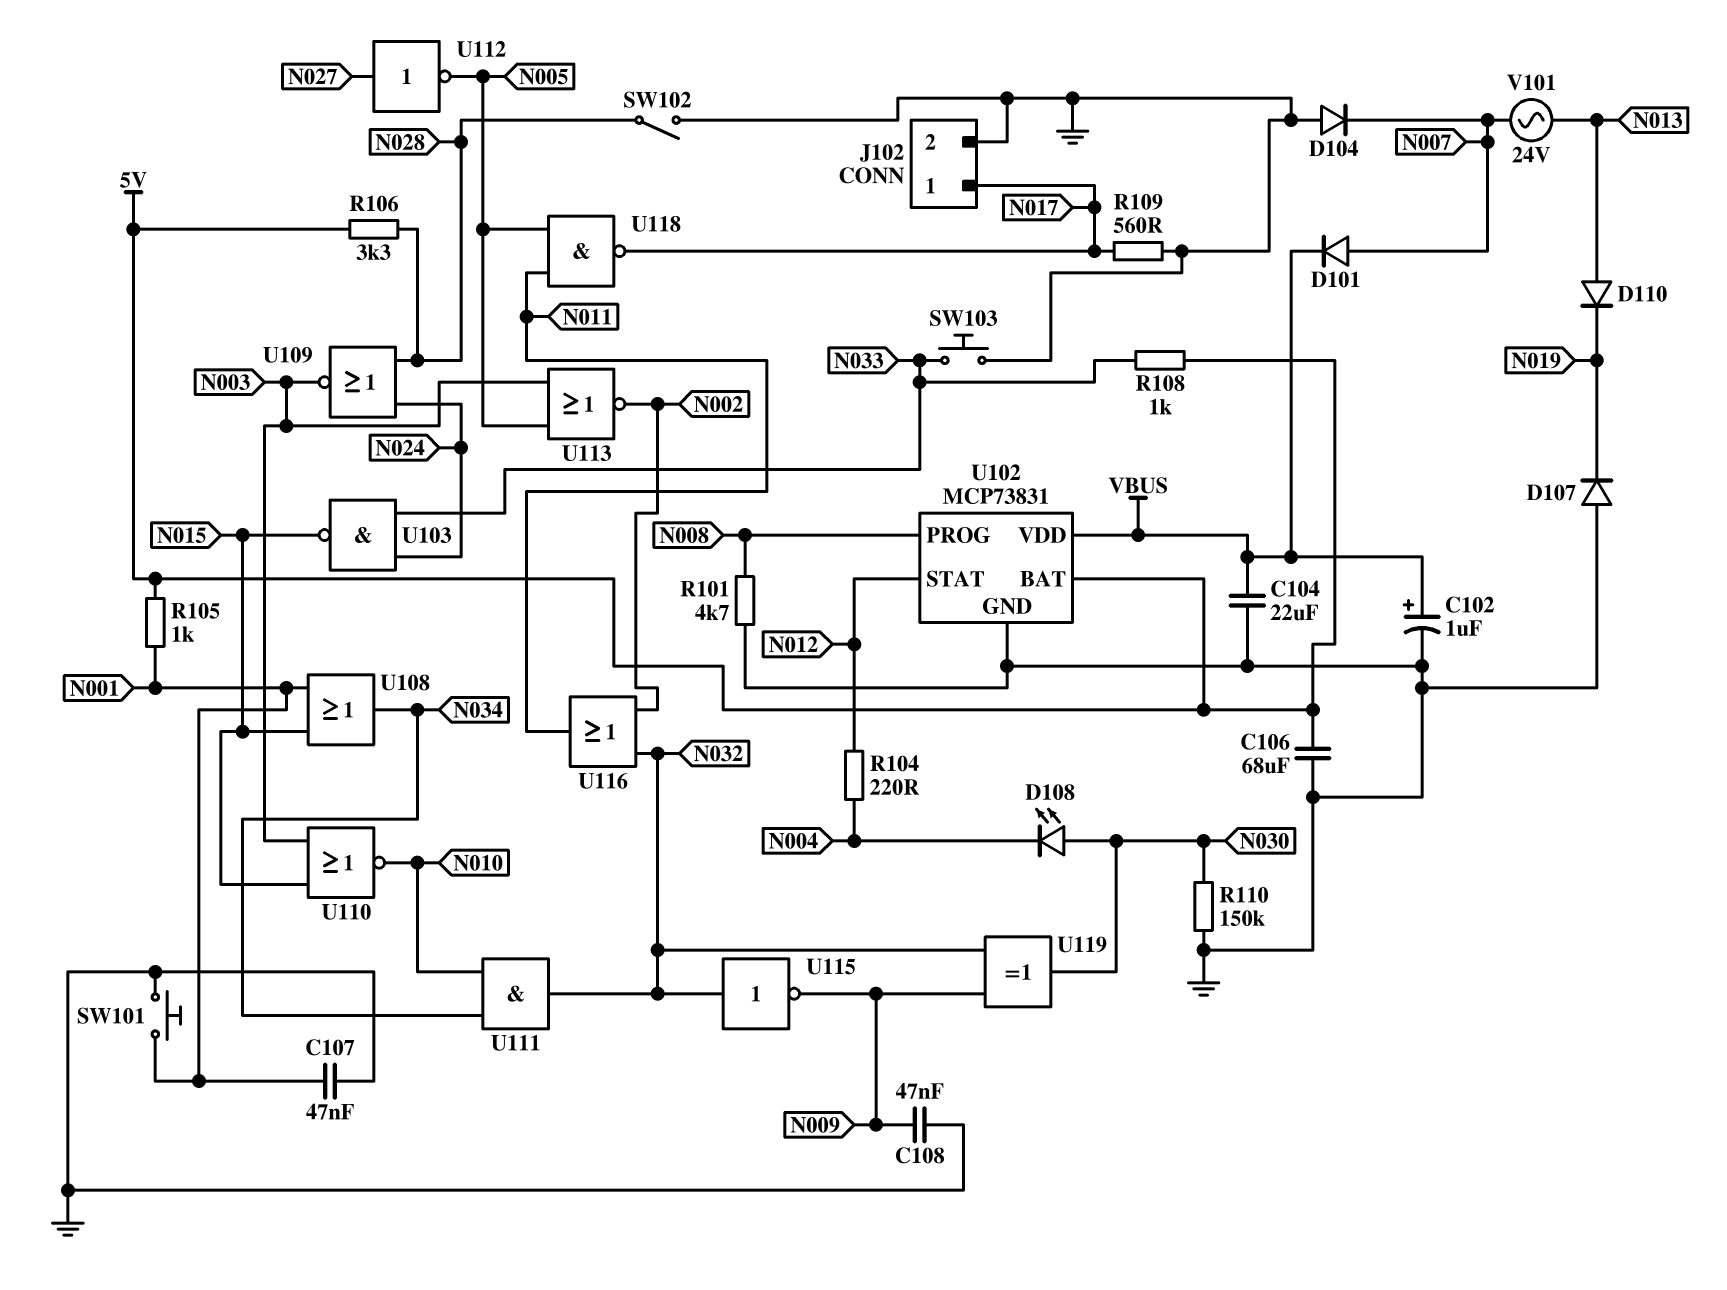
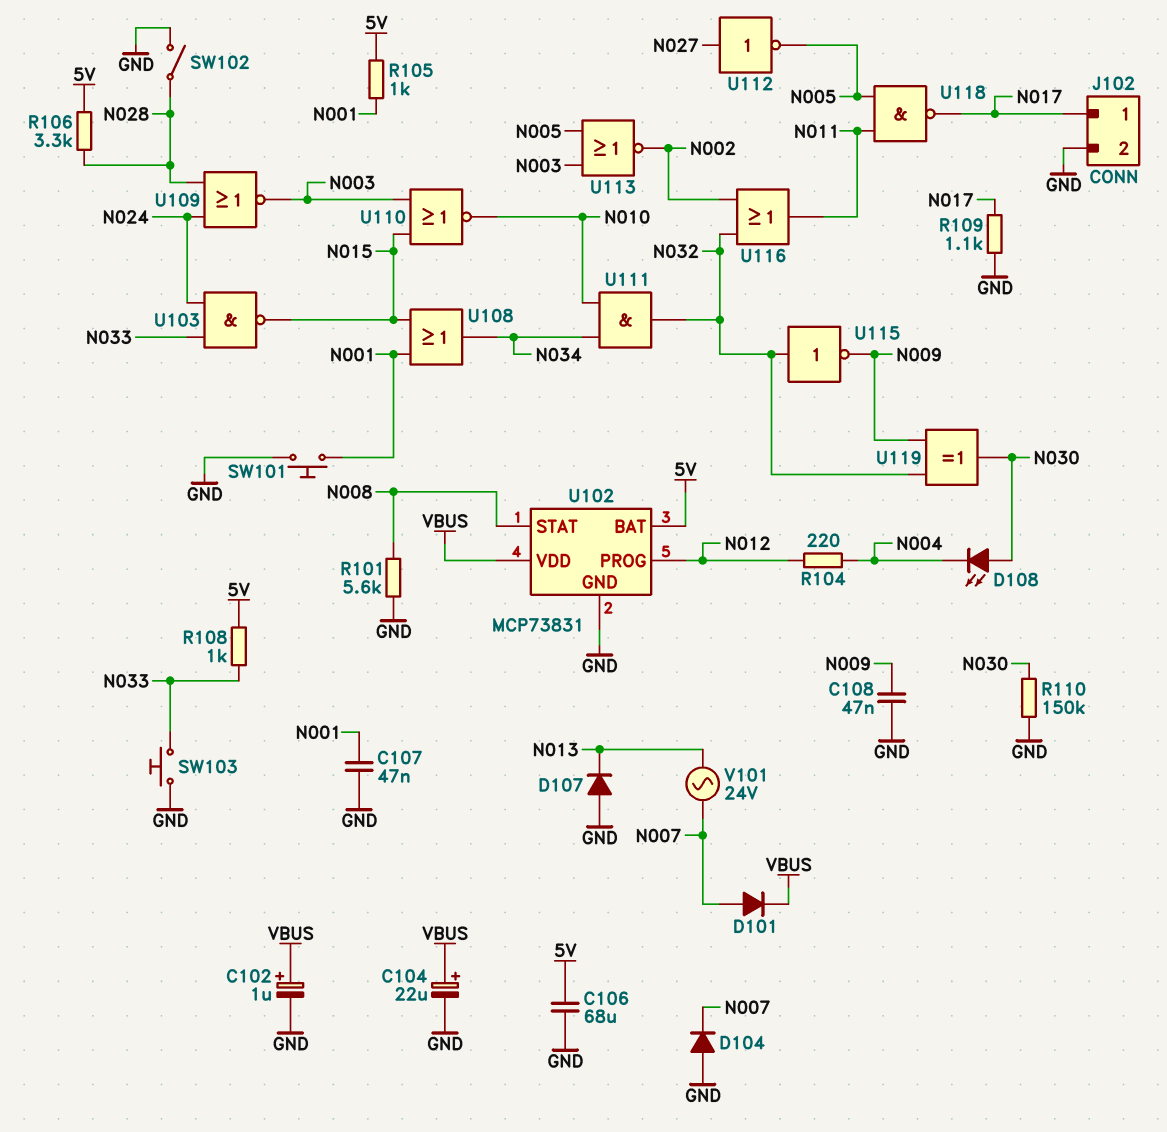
C104: 22uF (GND, VBUS) -> 22uF (plus VBUS, minus GND)
D107: diode (A GND, K N019) -> diode (A GND, K N013)
D110: diode (A N013, K N019) -> none
R101: 4.7k (GND, N008) -> 5.6k (GND, N008)
R109: 560 (GND, N017) -> 1.1k (GND, N017)
U102 pin PROG: N008 -> N012
U102 pin STAT: N012 -> N008

